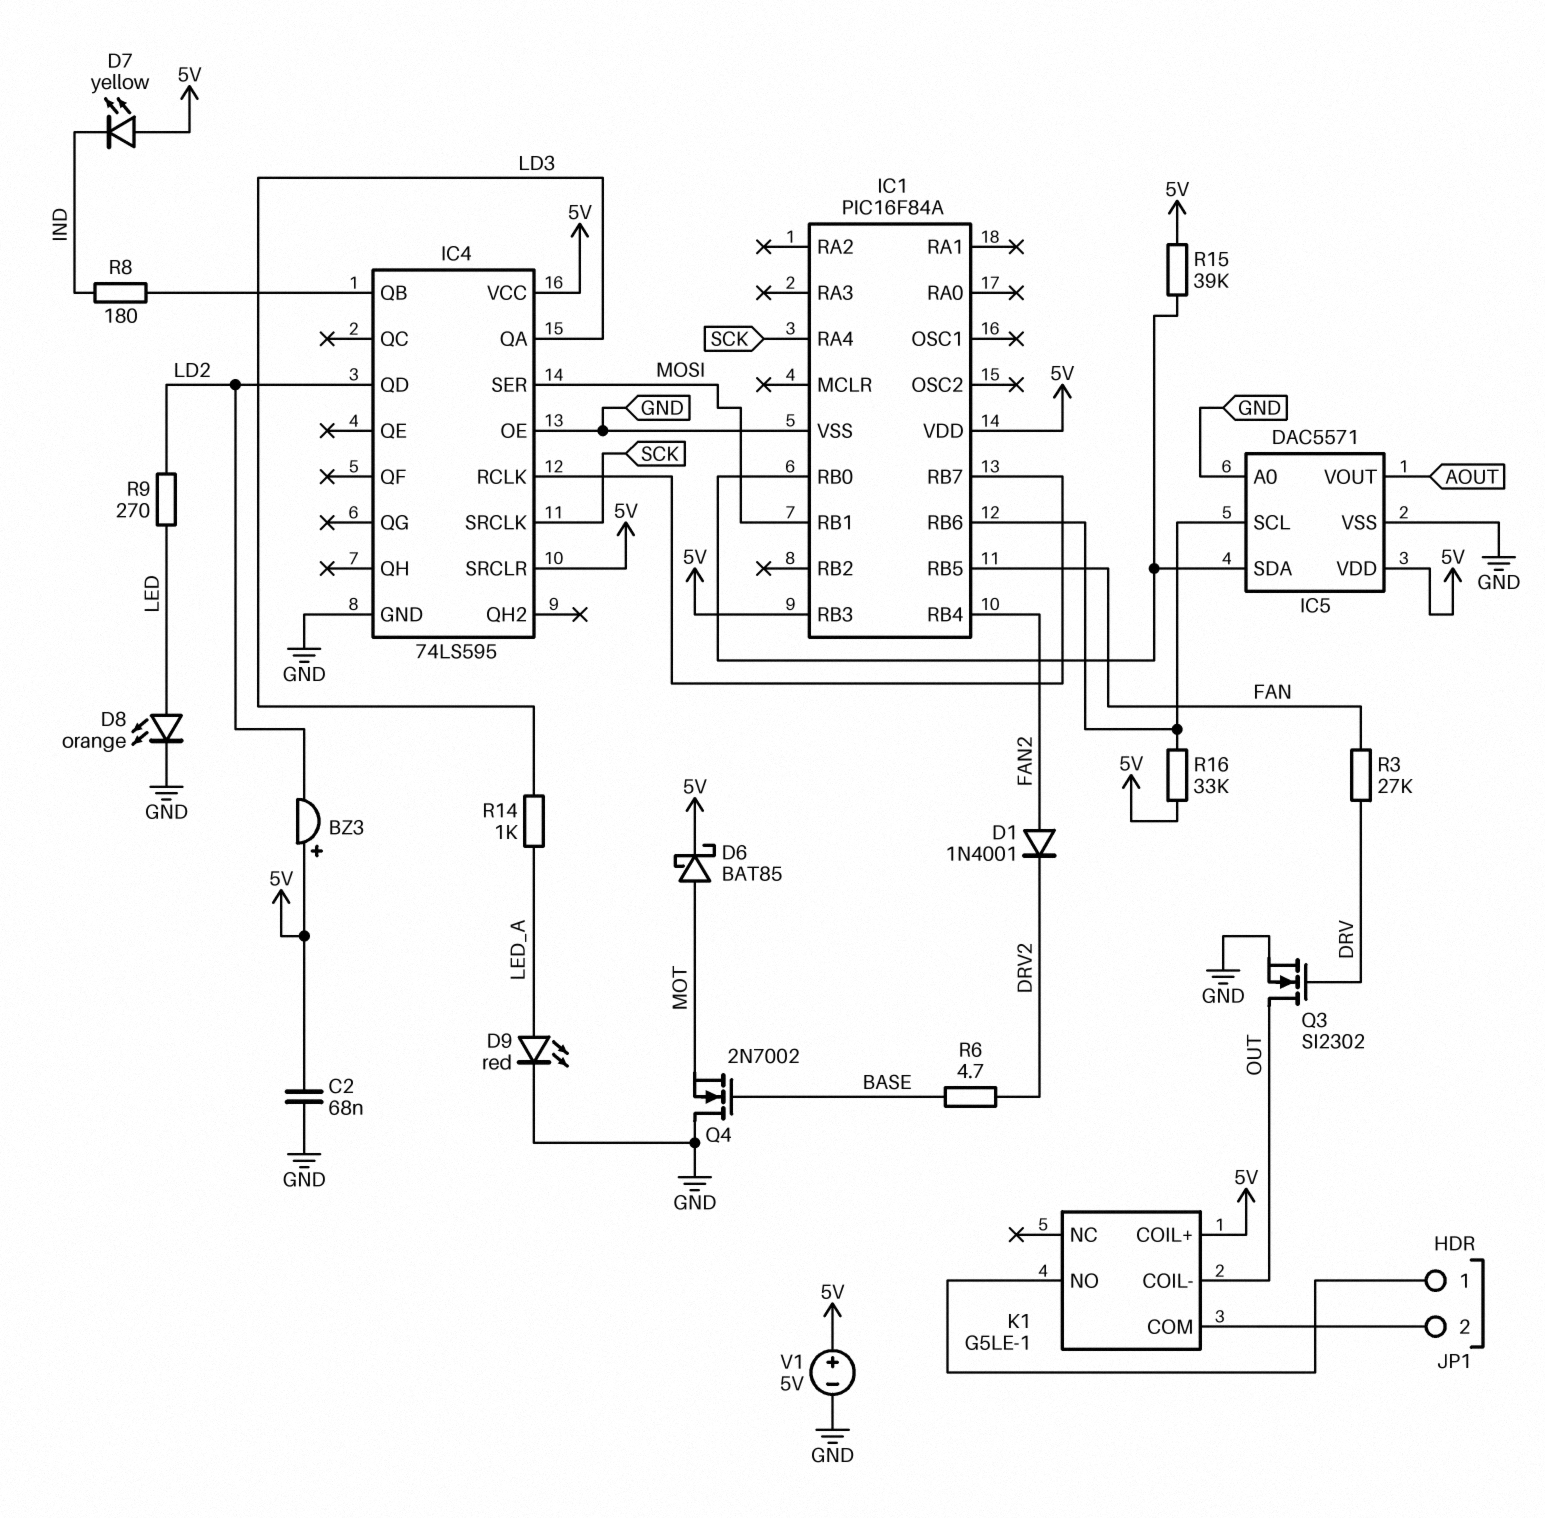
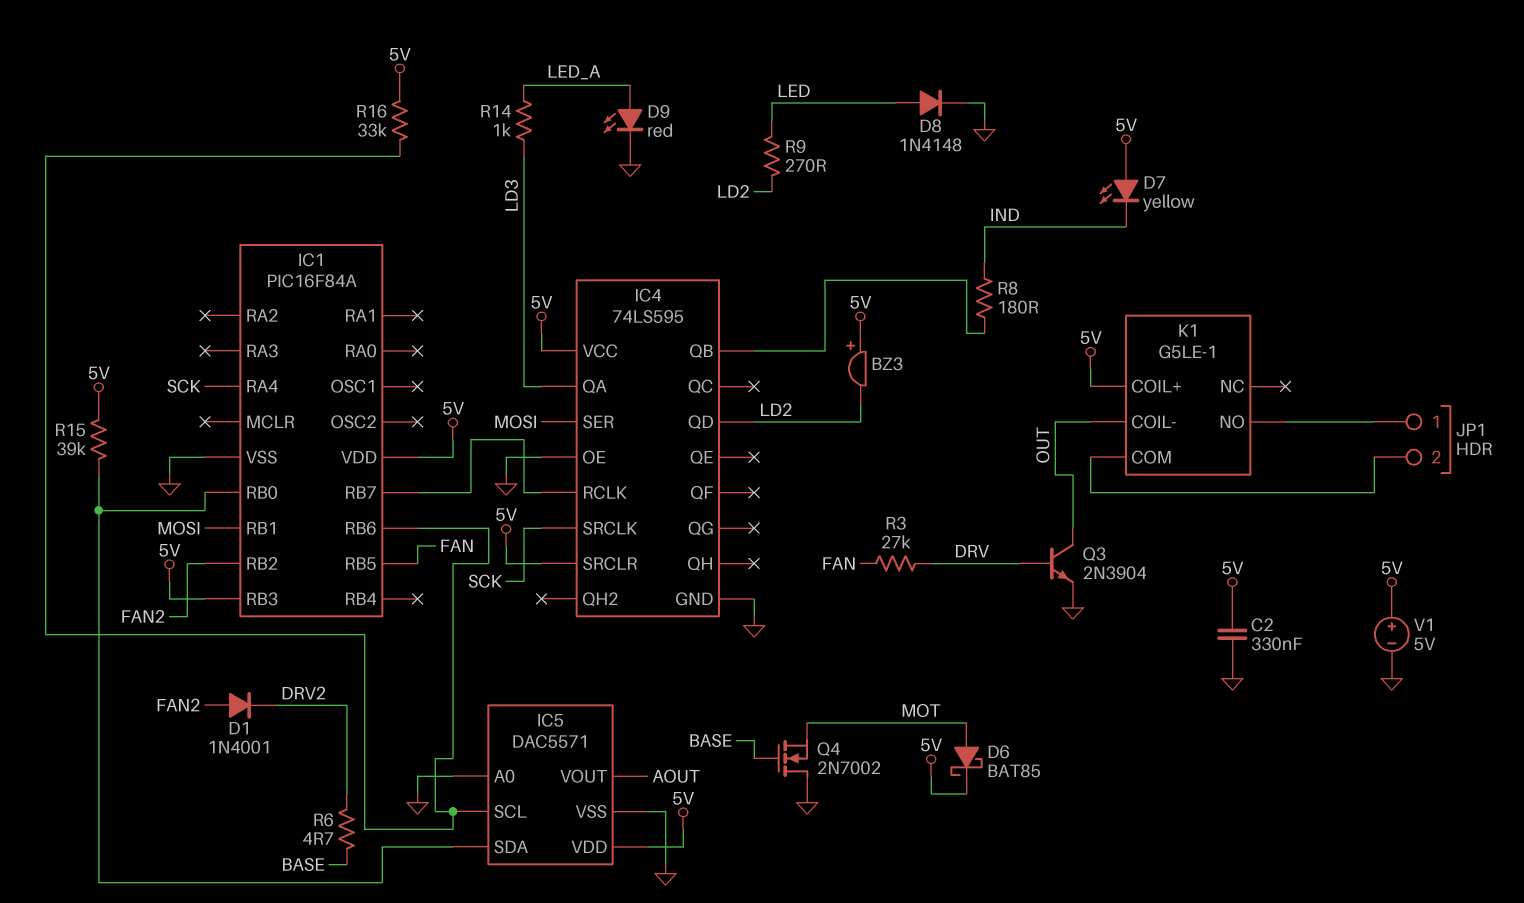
C2: 68nF (5V, GND) -> 330nF (5V, GND)
D8: LED orange (A LED, K GND) -> diode 1N4148 (A LED, K GND)
IC1 pin RB2: none -> FAN2
IC1 pin RB4: FAN2 -> none
Q3: NMOS SI2302 (G DRV, D OUT, S GND) -> NPN 2N3904 (B DRV, C OUT, E GND)

